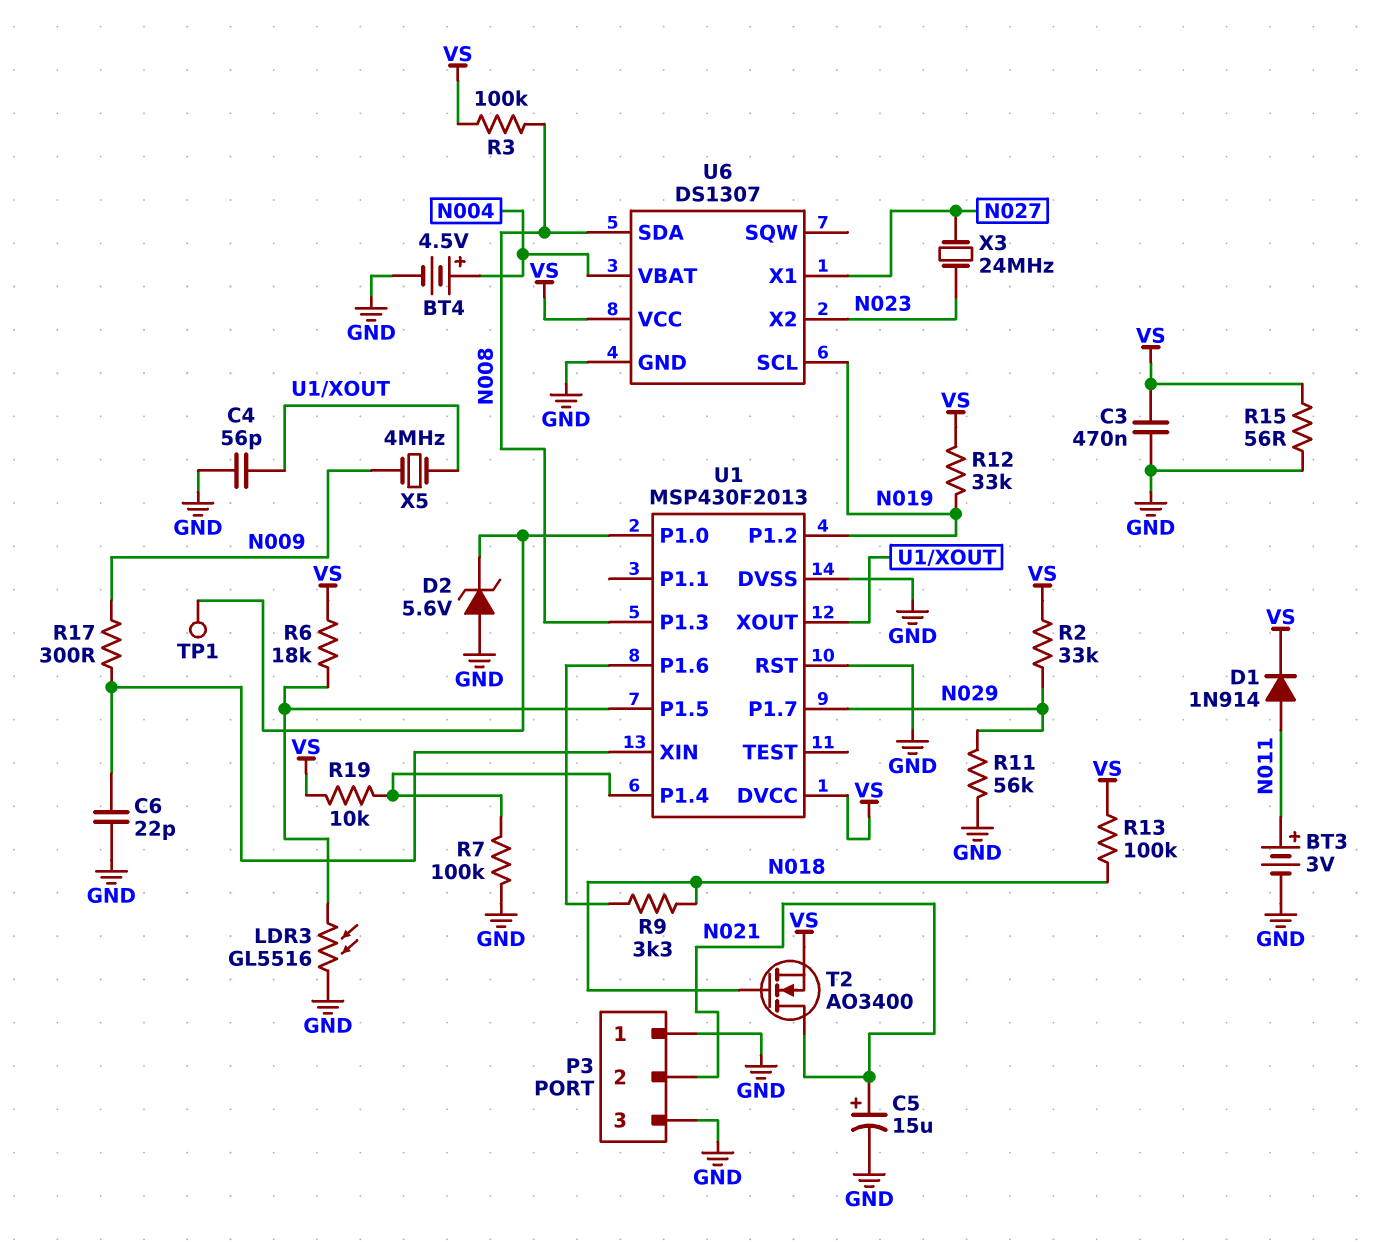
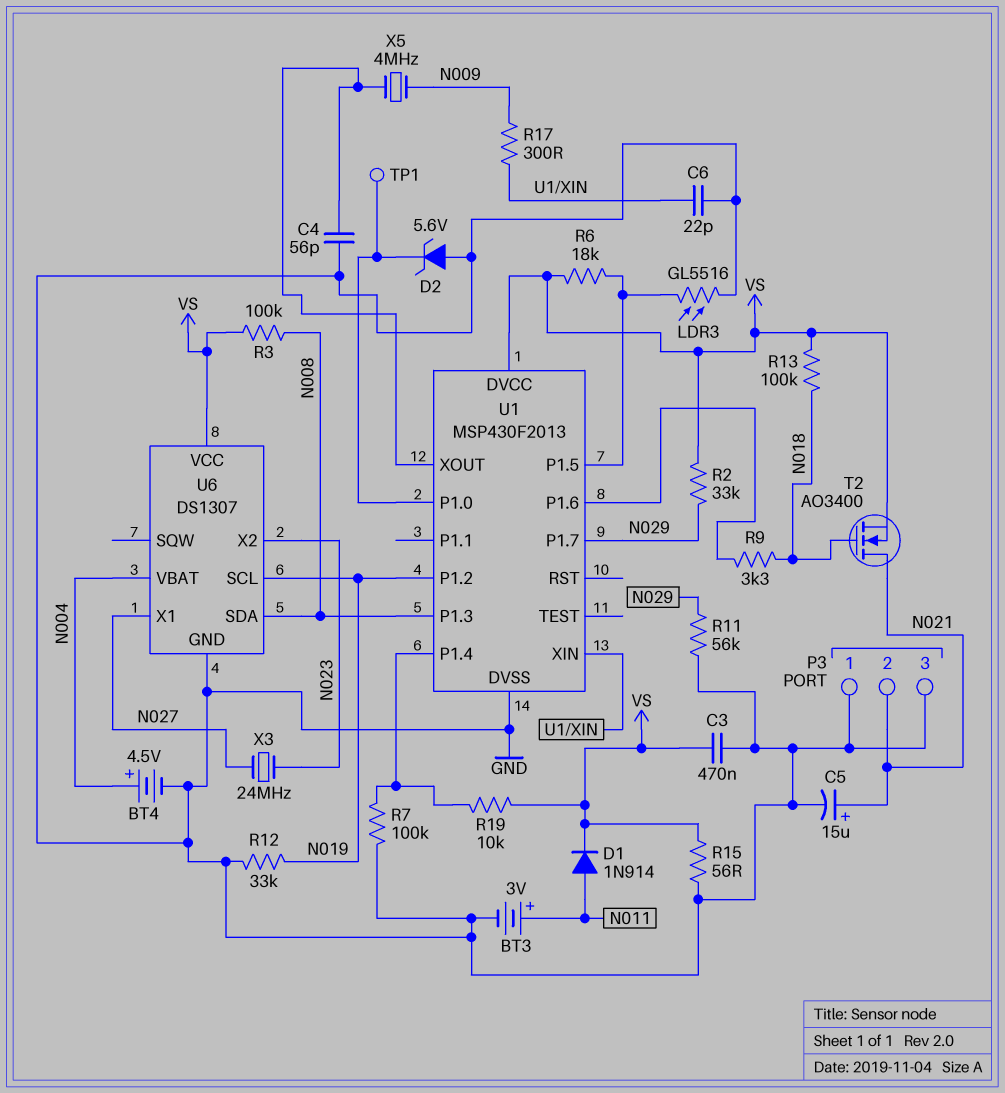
R12: 33k (N019, VS) -> 33k (GND, N019)
U1 pin RST: GND -> none

